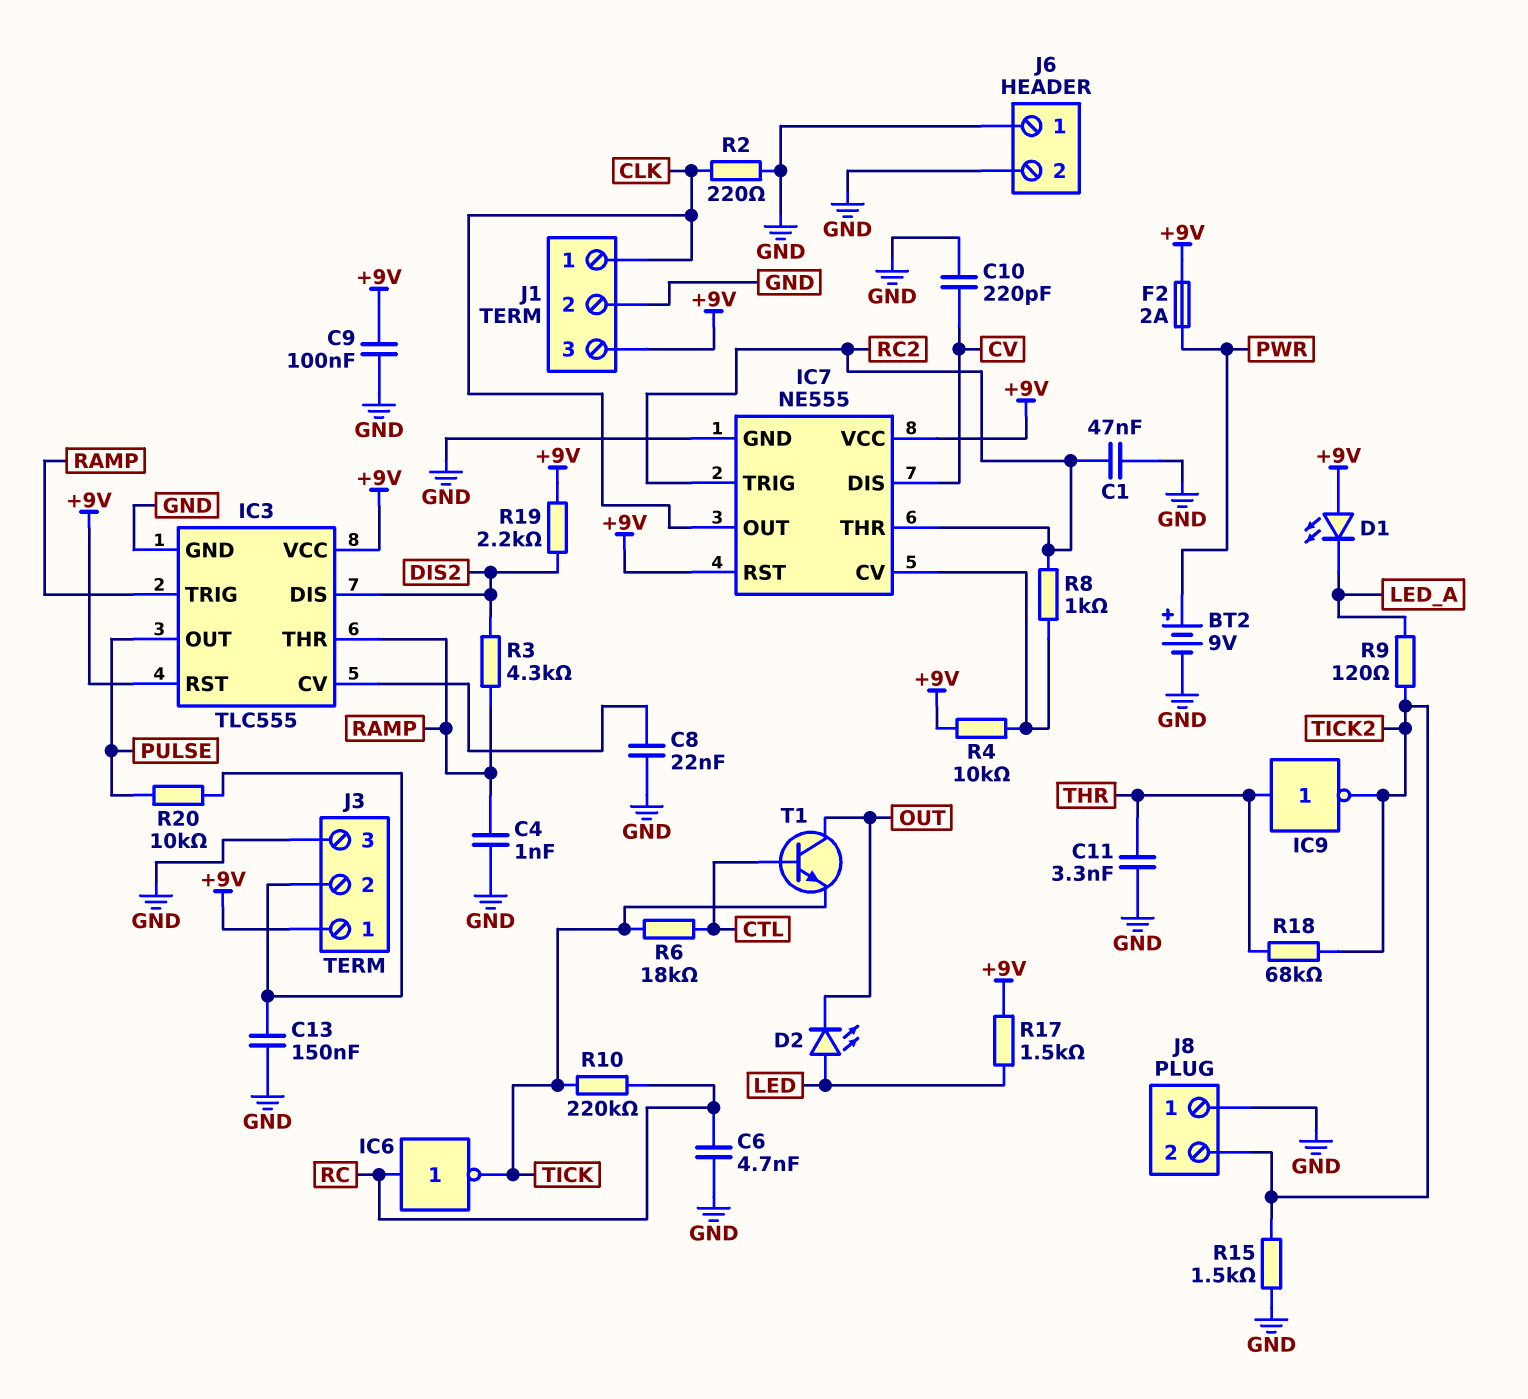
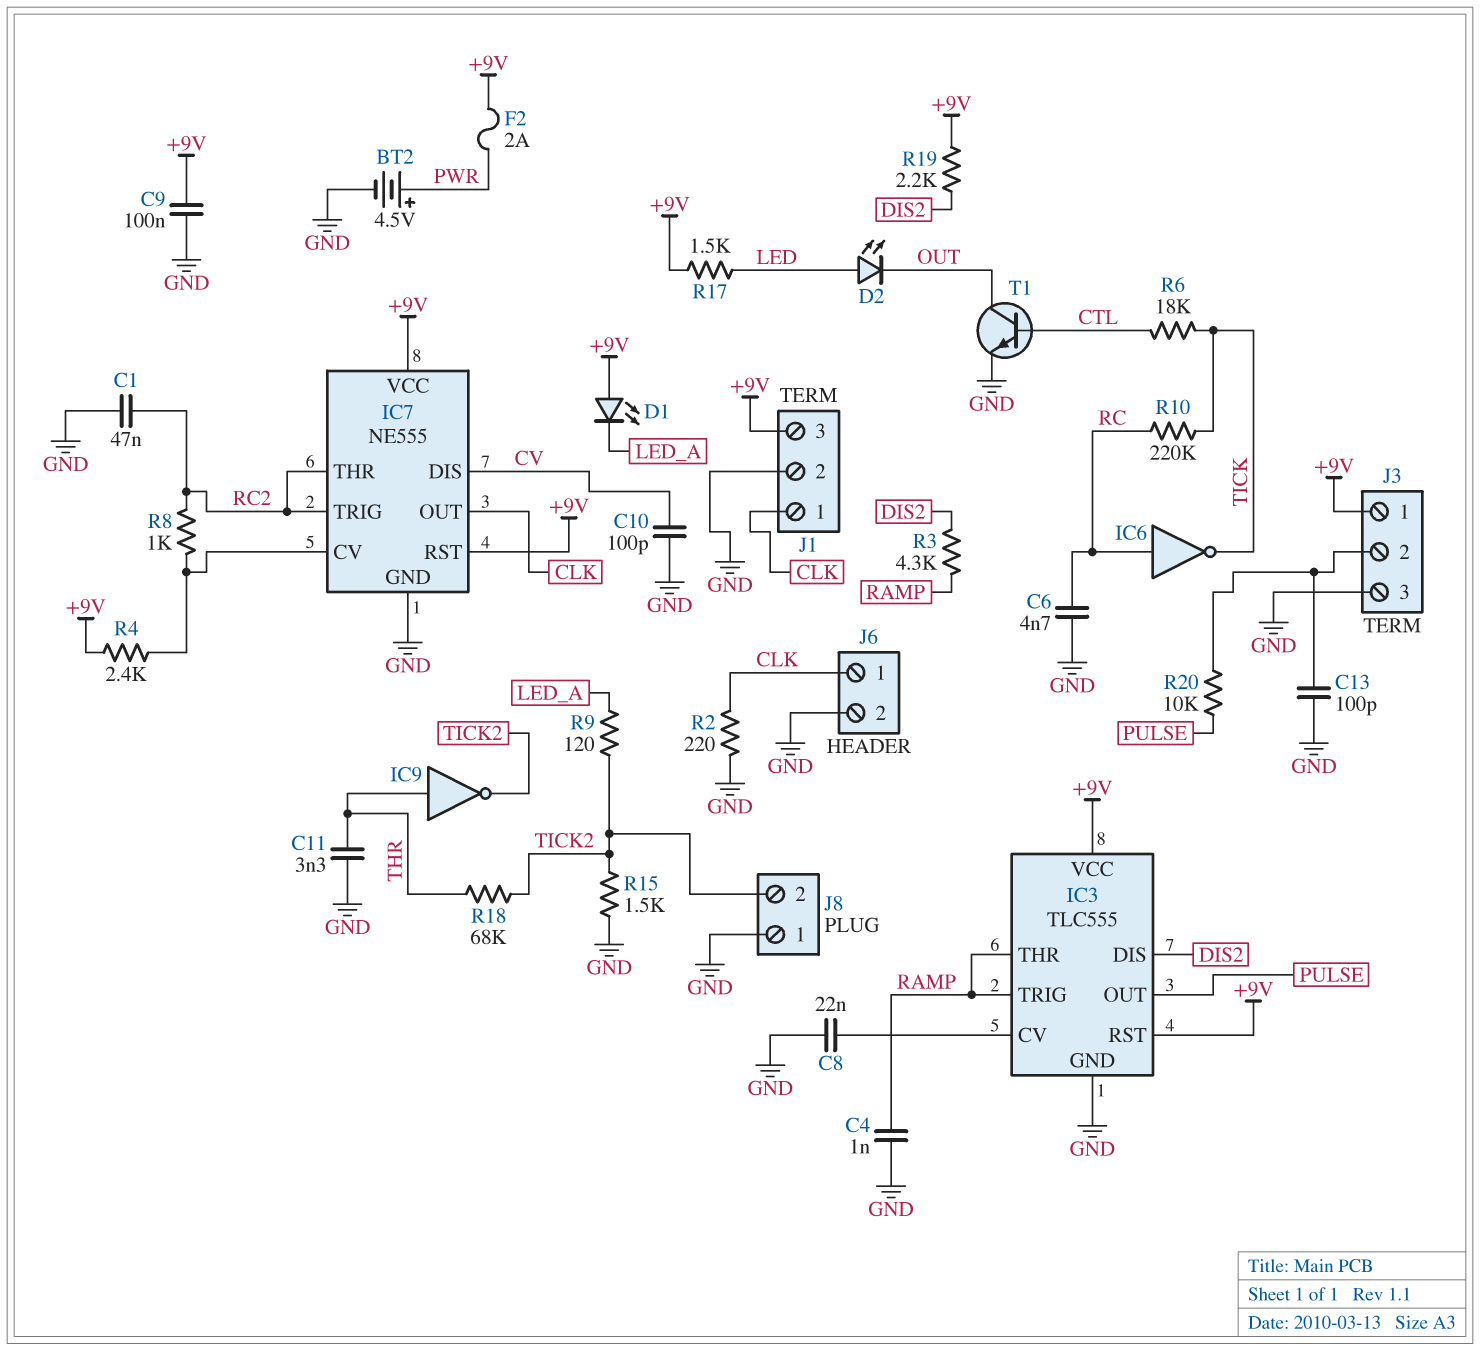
BT2: 9V (plus PWR, minus GND) -> 4.5V (plus PWR, minus GND)
C10: 220pF (CV, GND) -> 100pF (CV, GND)
C13: 150nF (GND, J3/2) -> 100pF (GND, J3/2)
J6 pin 1: GND -> CLK
R4: 10k (+9V, IC7/CV) -> 2.4k (+9V, IC7/CV)
T1: NPN (B CTL, C OUT, E TICK) -> NPN (B CTL, C OUT, E GND)

